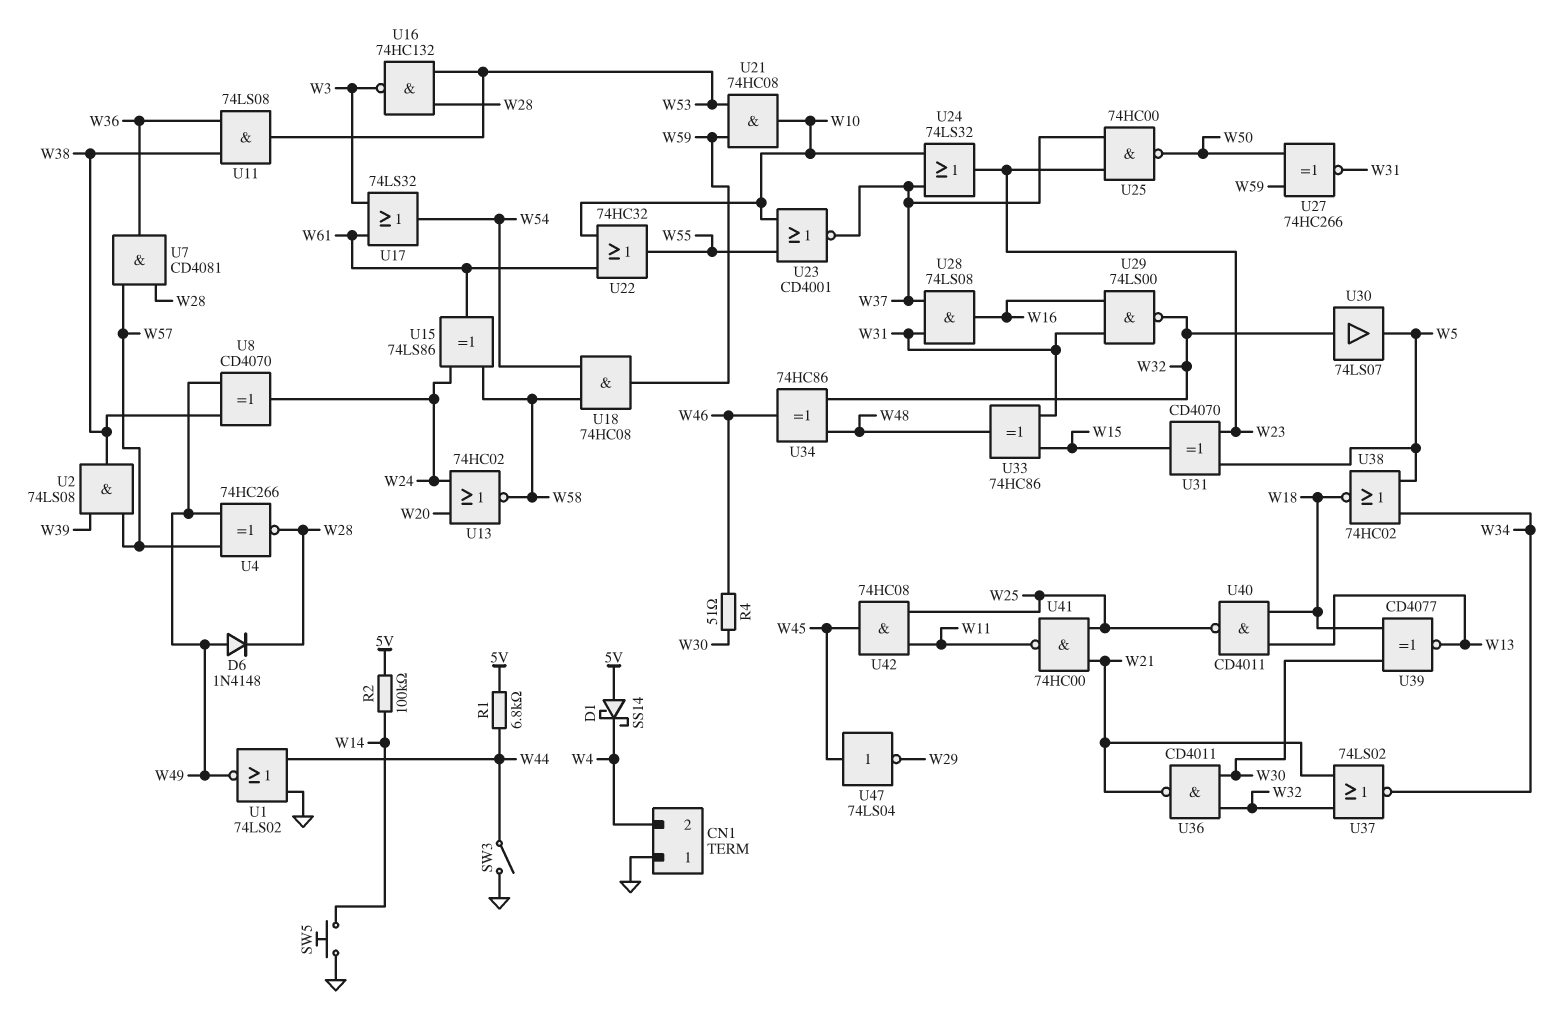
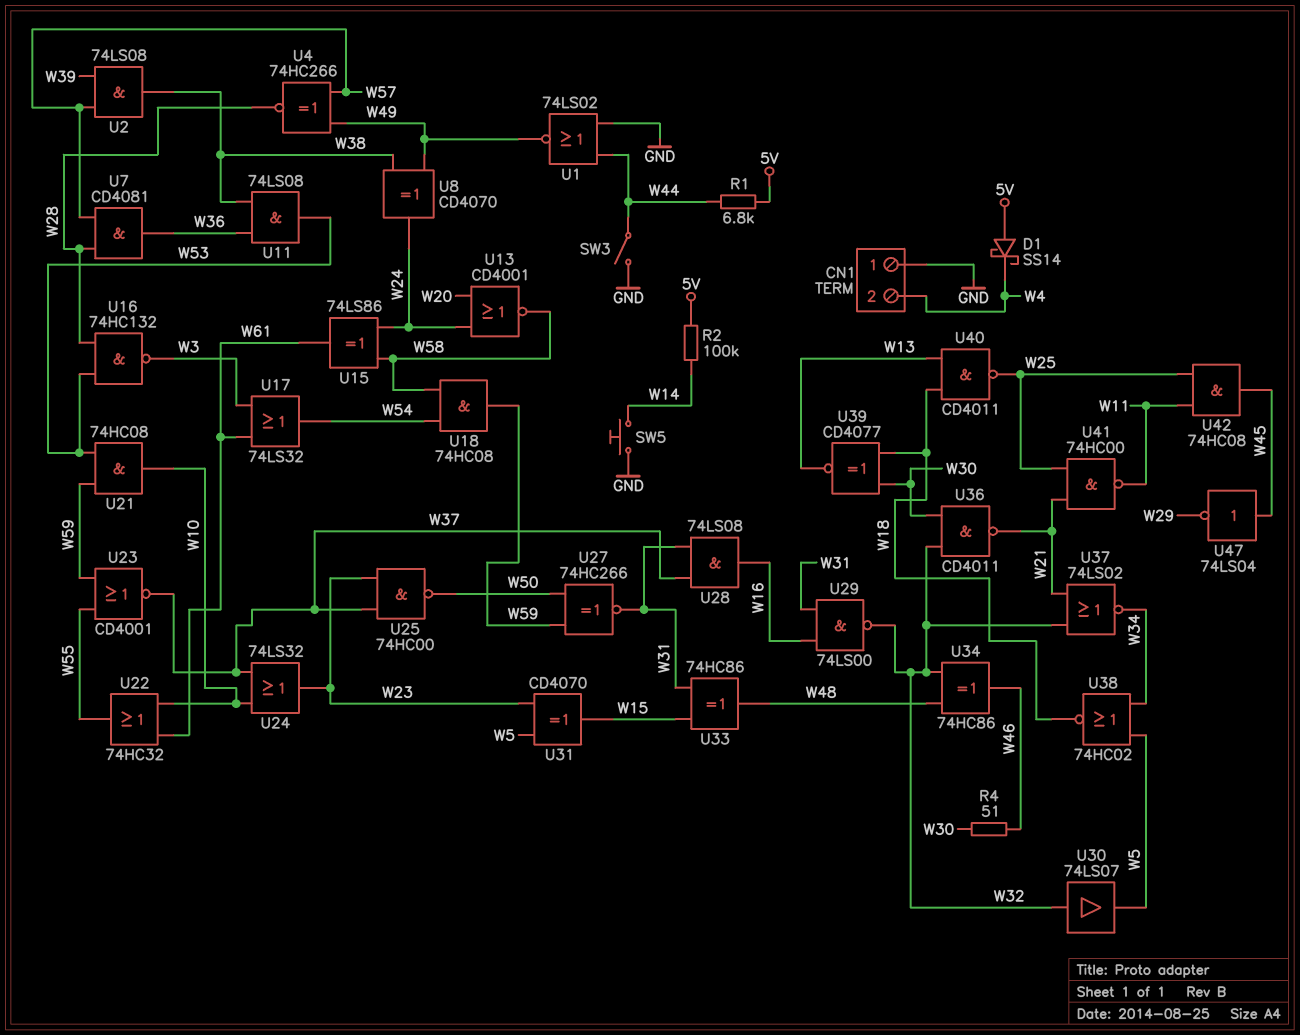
D6: diode 1N4148 (A W49, K W28) -> none
U13: NOR 74HC02 (in W20, in W24, out W58) -> NOR CD4001 (in W20, in W24, out W58)
U23: NOR CD4001 (in W10, in W55, out W37) -> NOR CD4001 (in W55, in W59, out W37)

